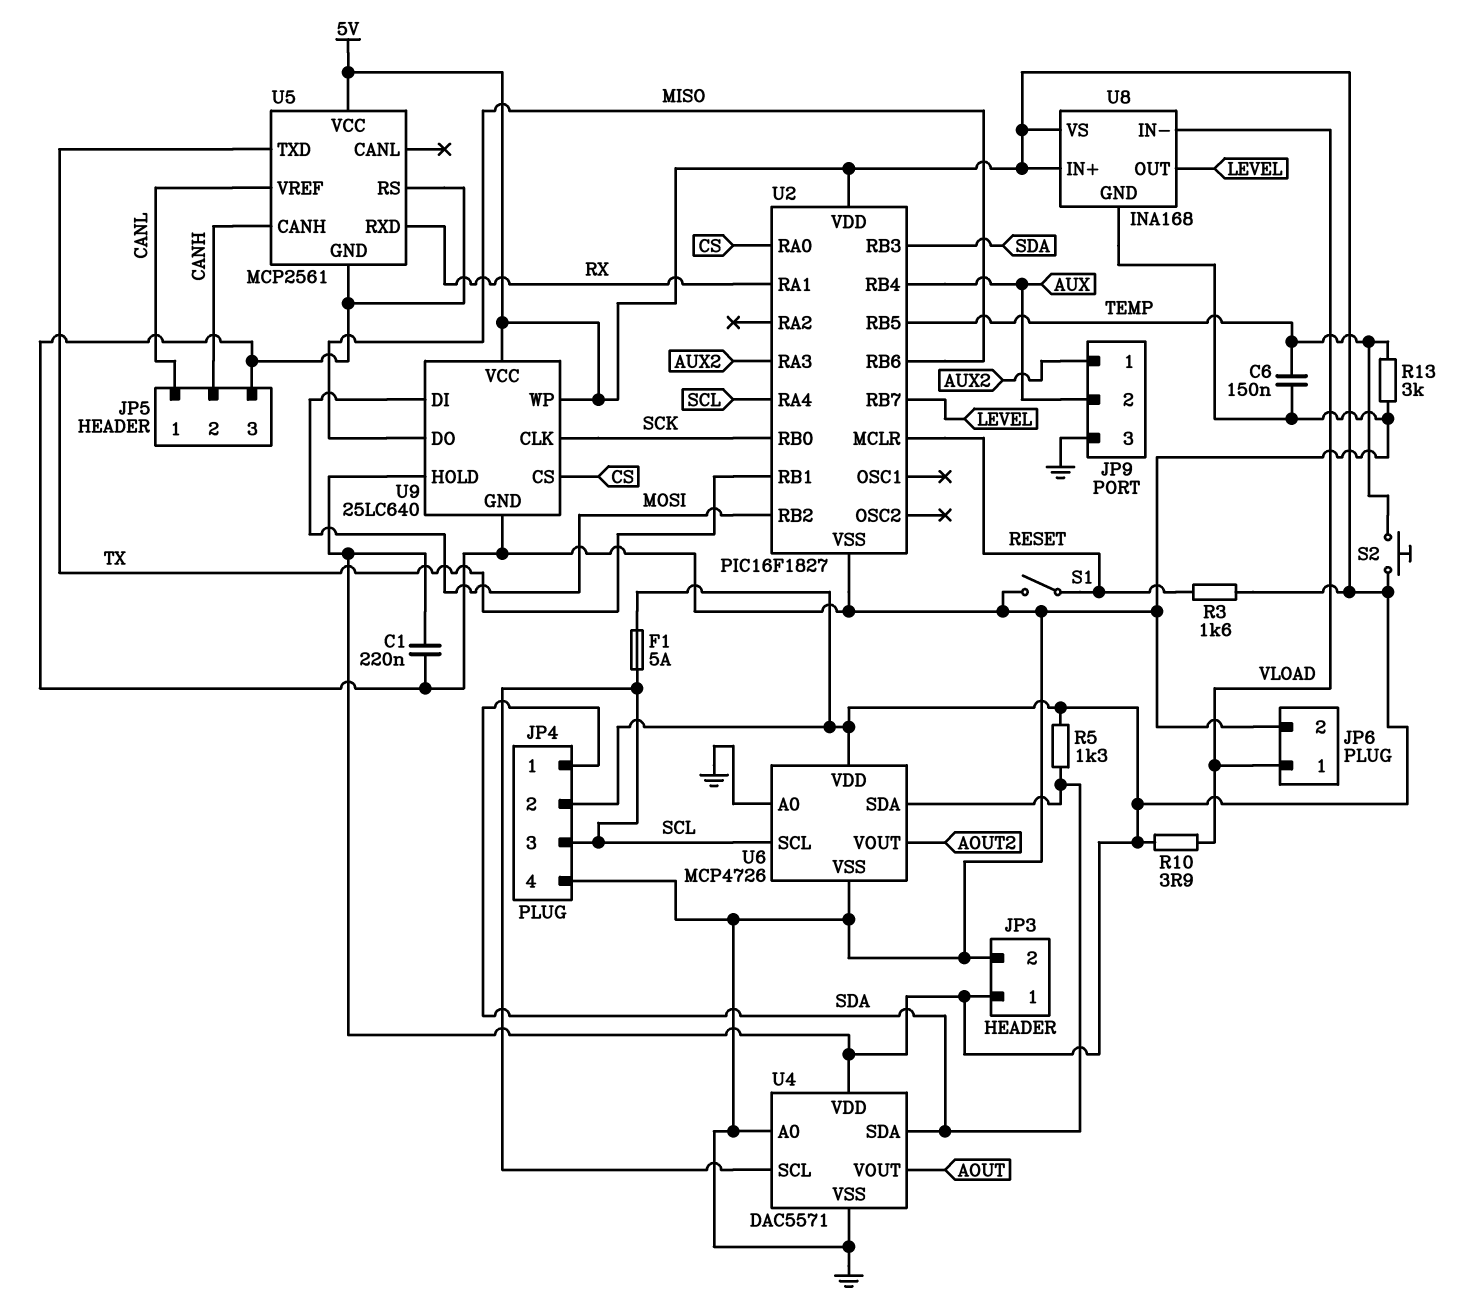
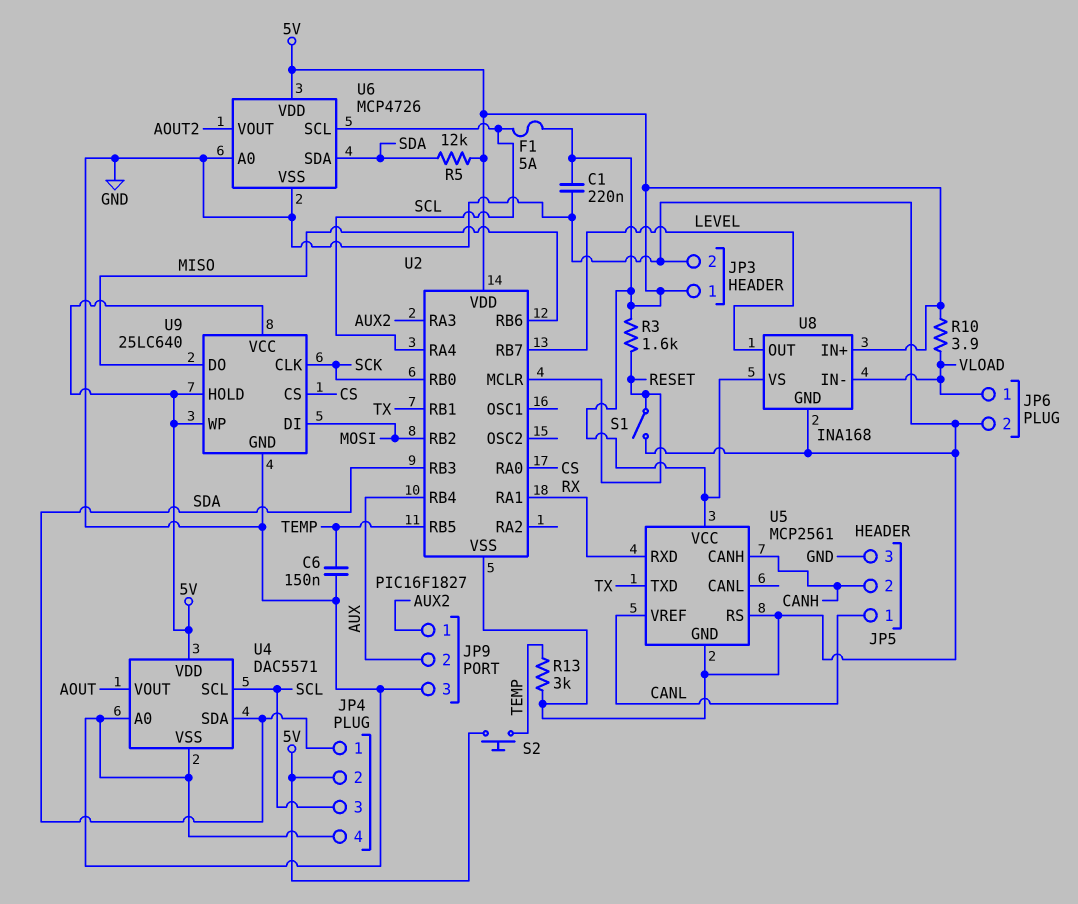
R5: 1.3k (5V, SDA) -> 12k (5V, SDA)

